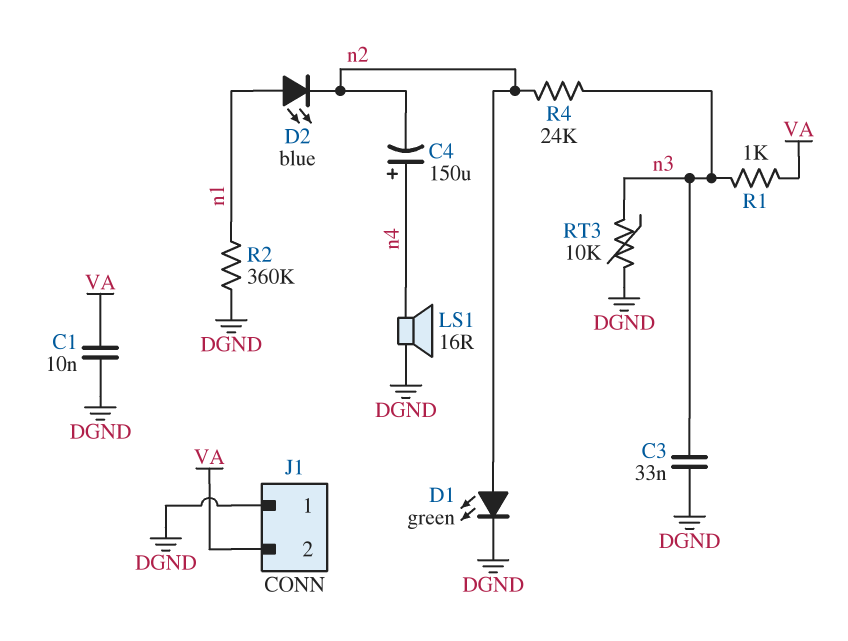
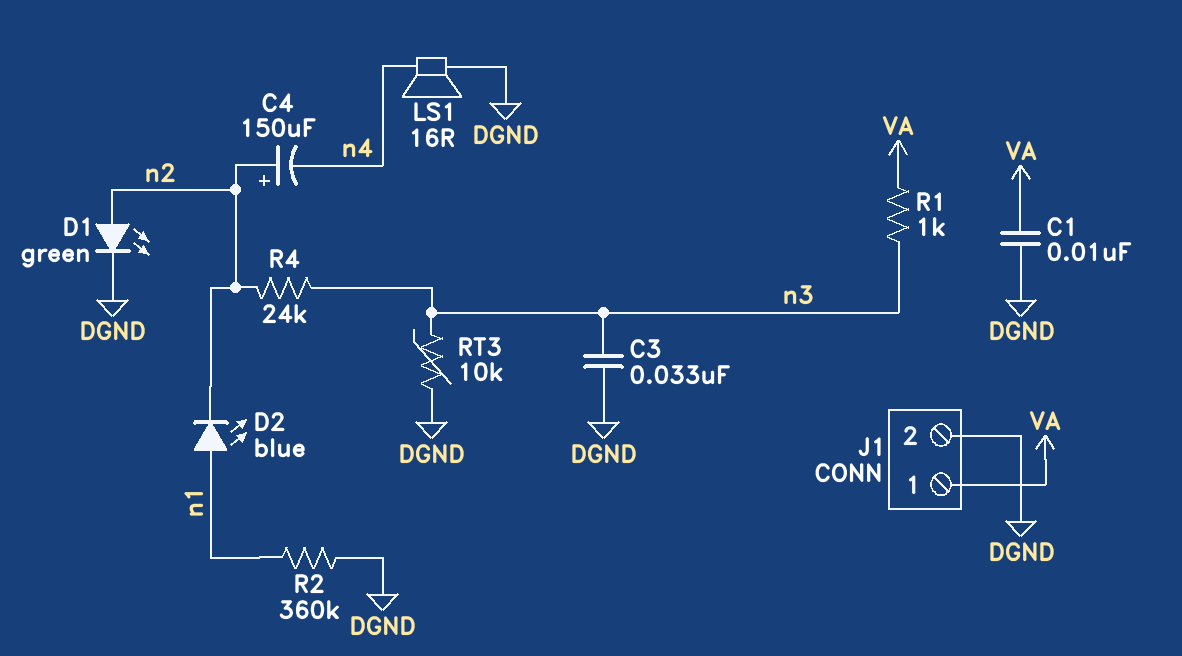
C4: 150uF (plus n4, minus n2) -> 150uF (plus n2, minus n4)
J1 pin 1: DGND -> VA
J1 pin 2: VA -> DGND

